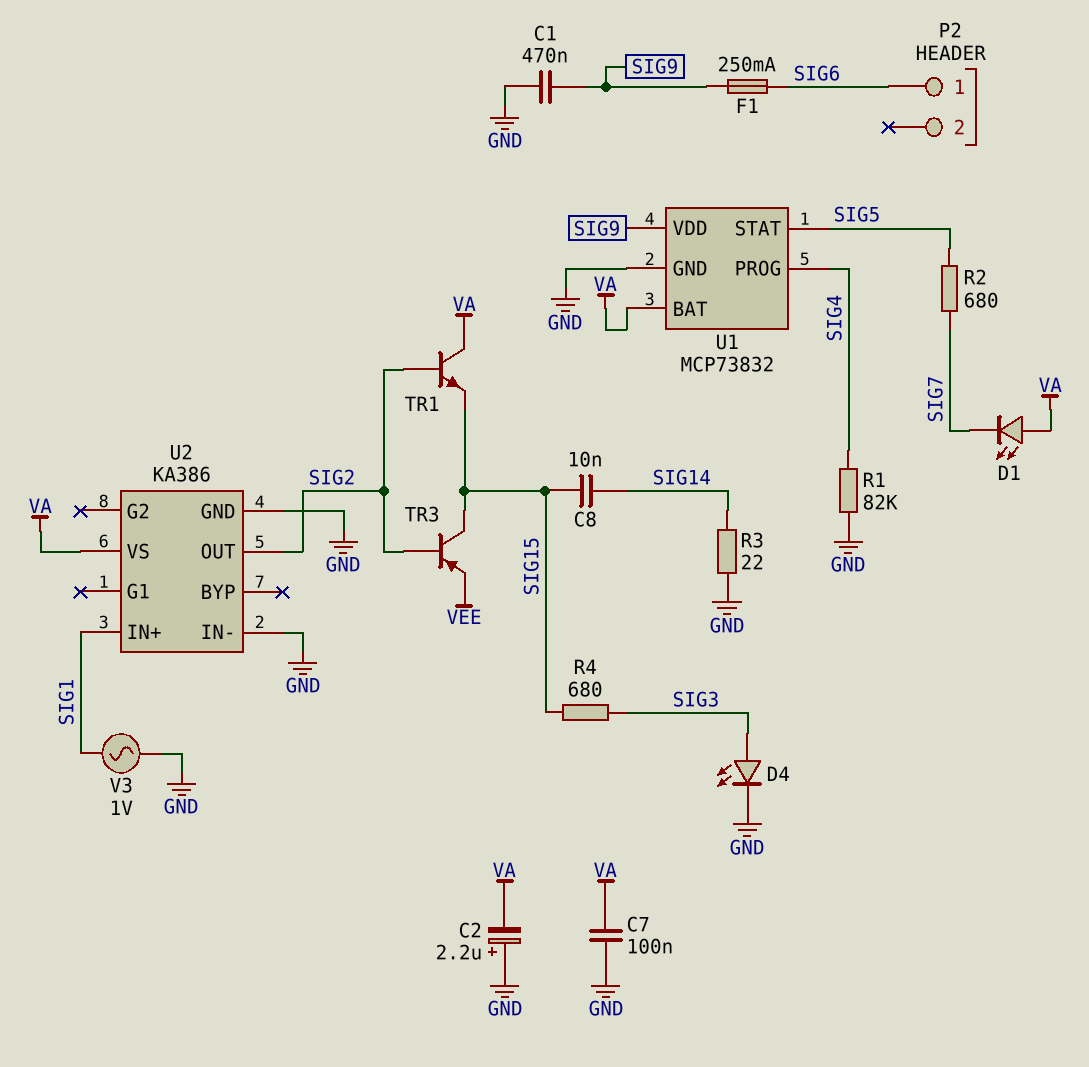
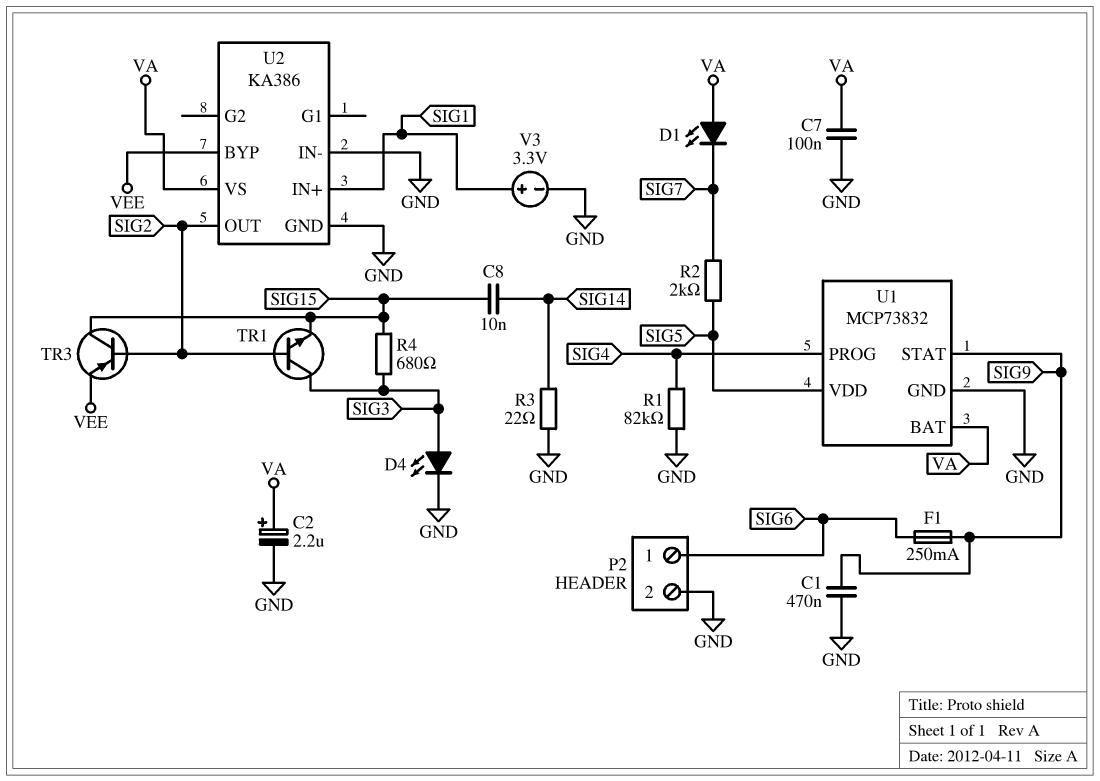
C2: 2.2uF (plus GND, minus VA) -> 2.2uF (plus VA, minus GND)
P2 pin 2: none -> GND
R2: 680 (SIG5, SIG7) -> 2k (SIG5, SIG7)
TR1: NPN (B SIG2, C VA, E SIG15) -> NPN (B SIG2, C SIG3, E SIG15)
U1 pin STAT: SIG5 -> SIG9
U1 pin VDD: SIG9 -> SIG5
U2 pin BYP: none -> VEE
V3: AC 1V (GND, SIG1) -> 3.3V (plus SIG1, minus GND)

